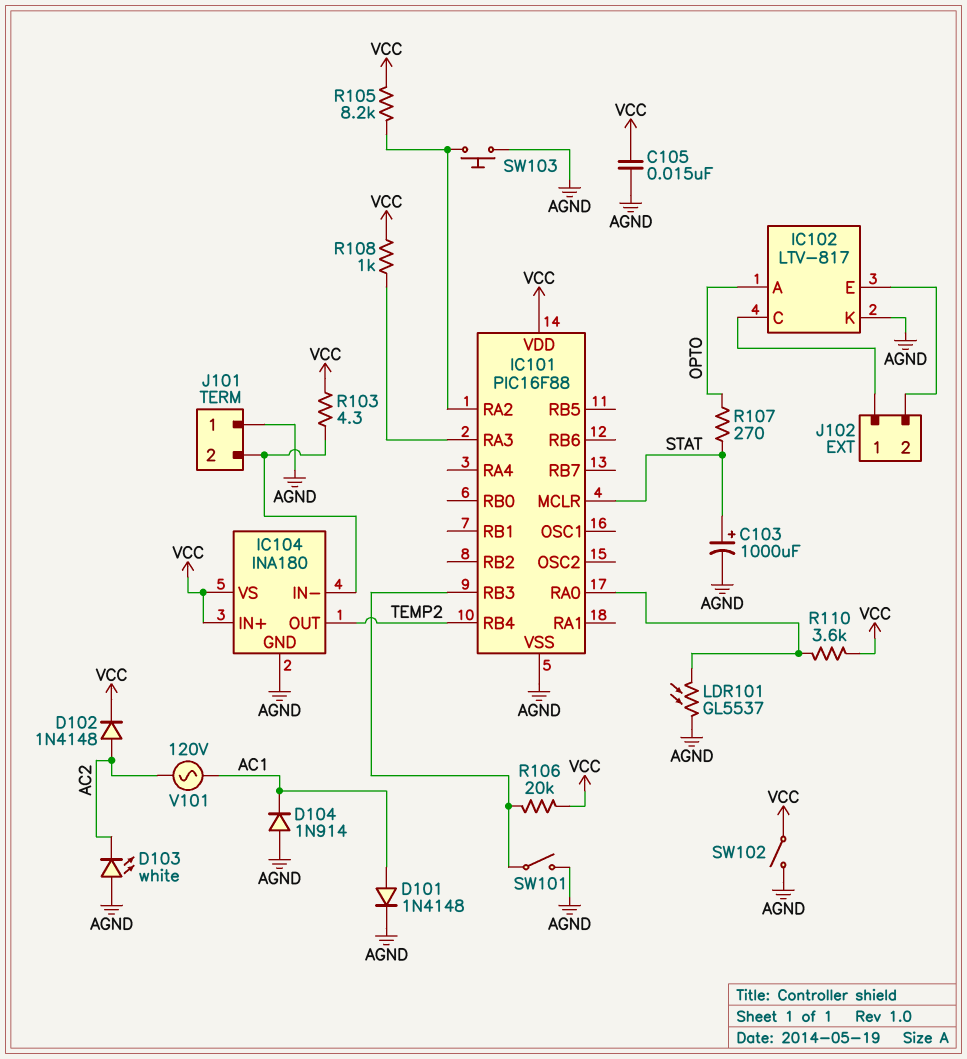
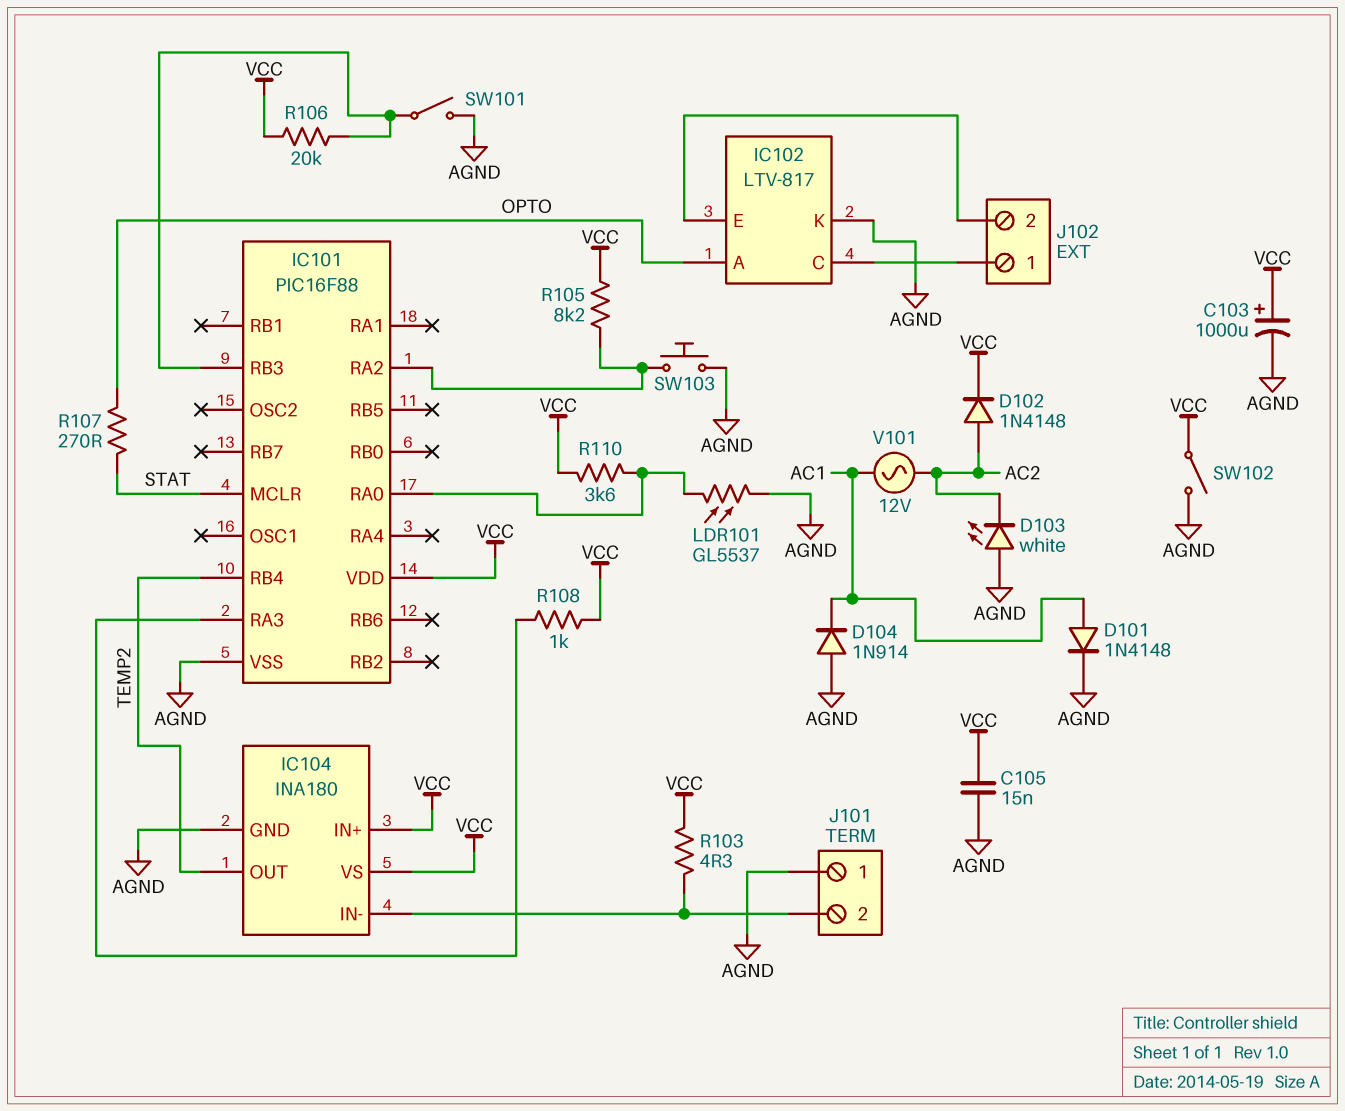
C103: 1000uF (plus STAT, minus AGND) -> 1000uF (plus VCC, minus AGND)
V101: AC 120V (AC1, AC2) -> AC 12V (AC1, AC2)

